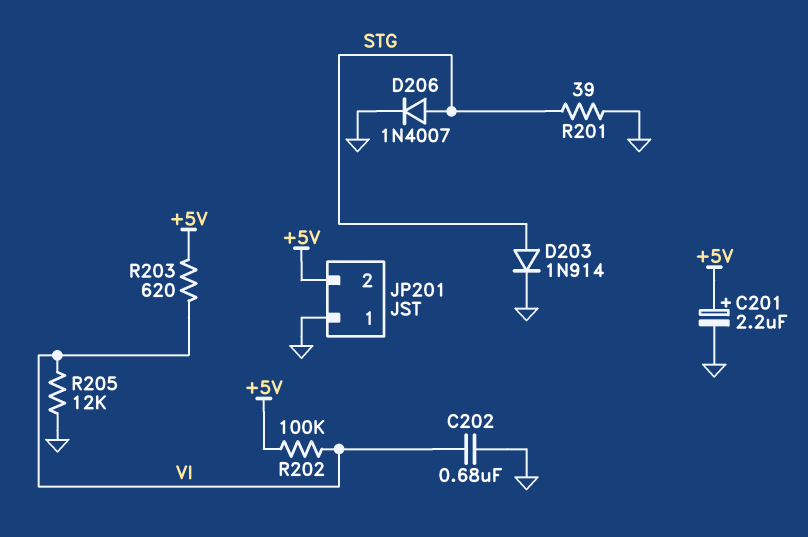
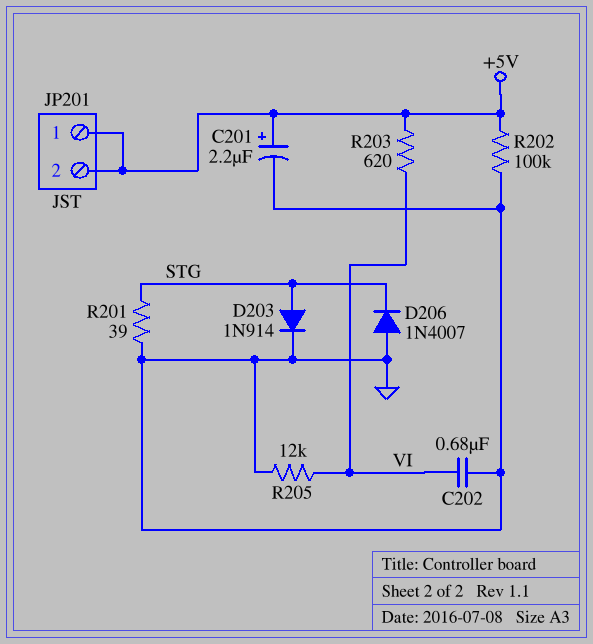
D206: diode 1N4007 (A STG, K GND) -> diode 1N4007 (A GND, K STG)
JP201 pin 1: GND -> +5V
R202: 100k (+5V, VI) -> 100k (+5V, GND)

